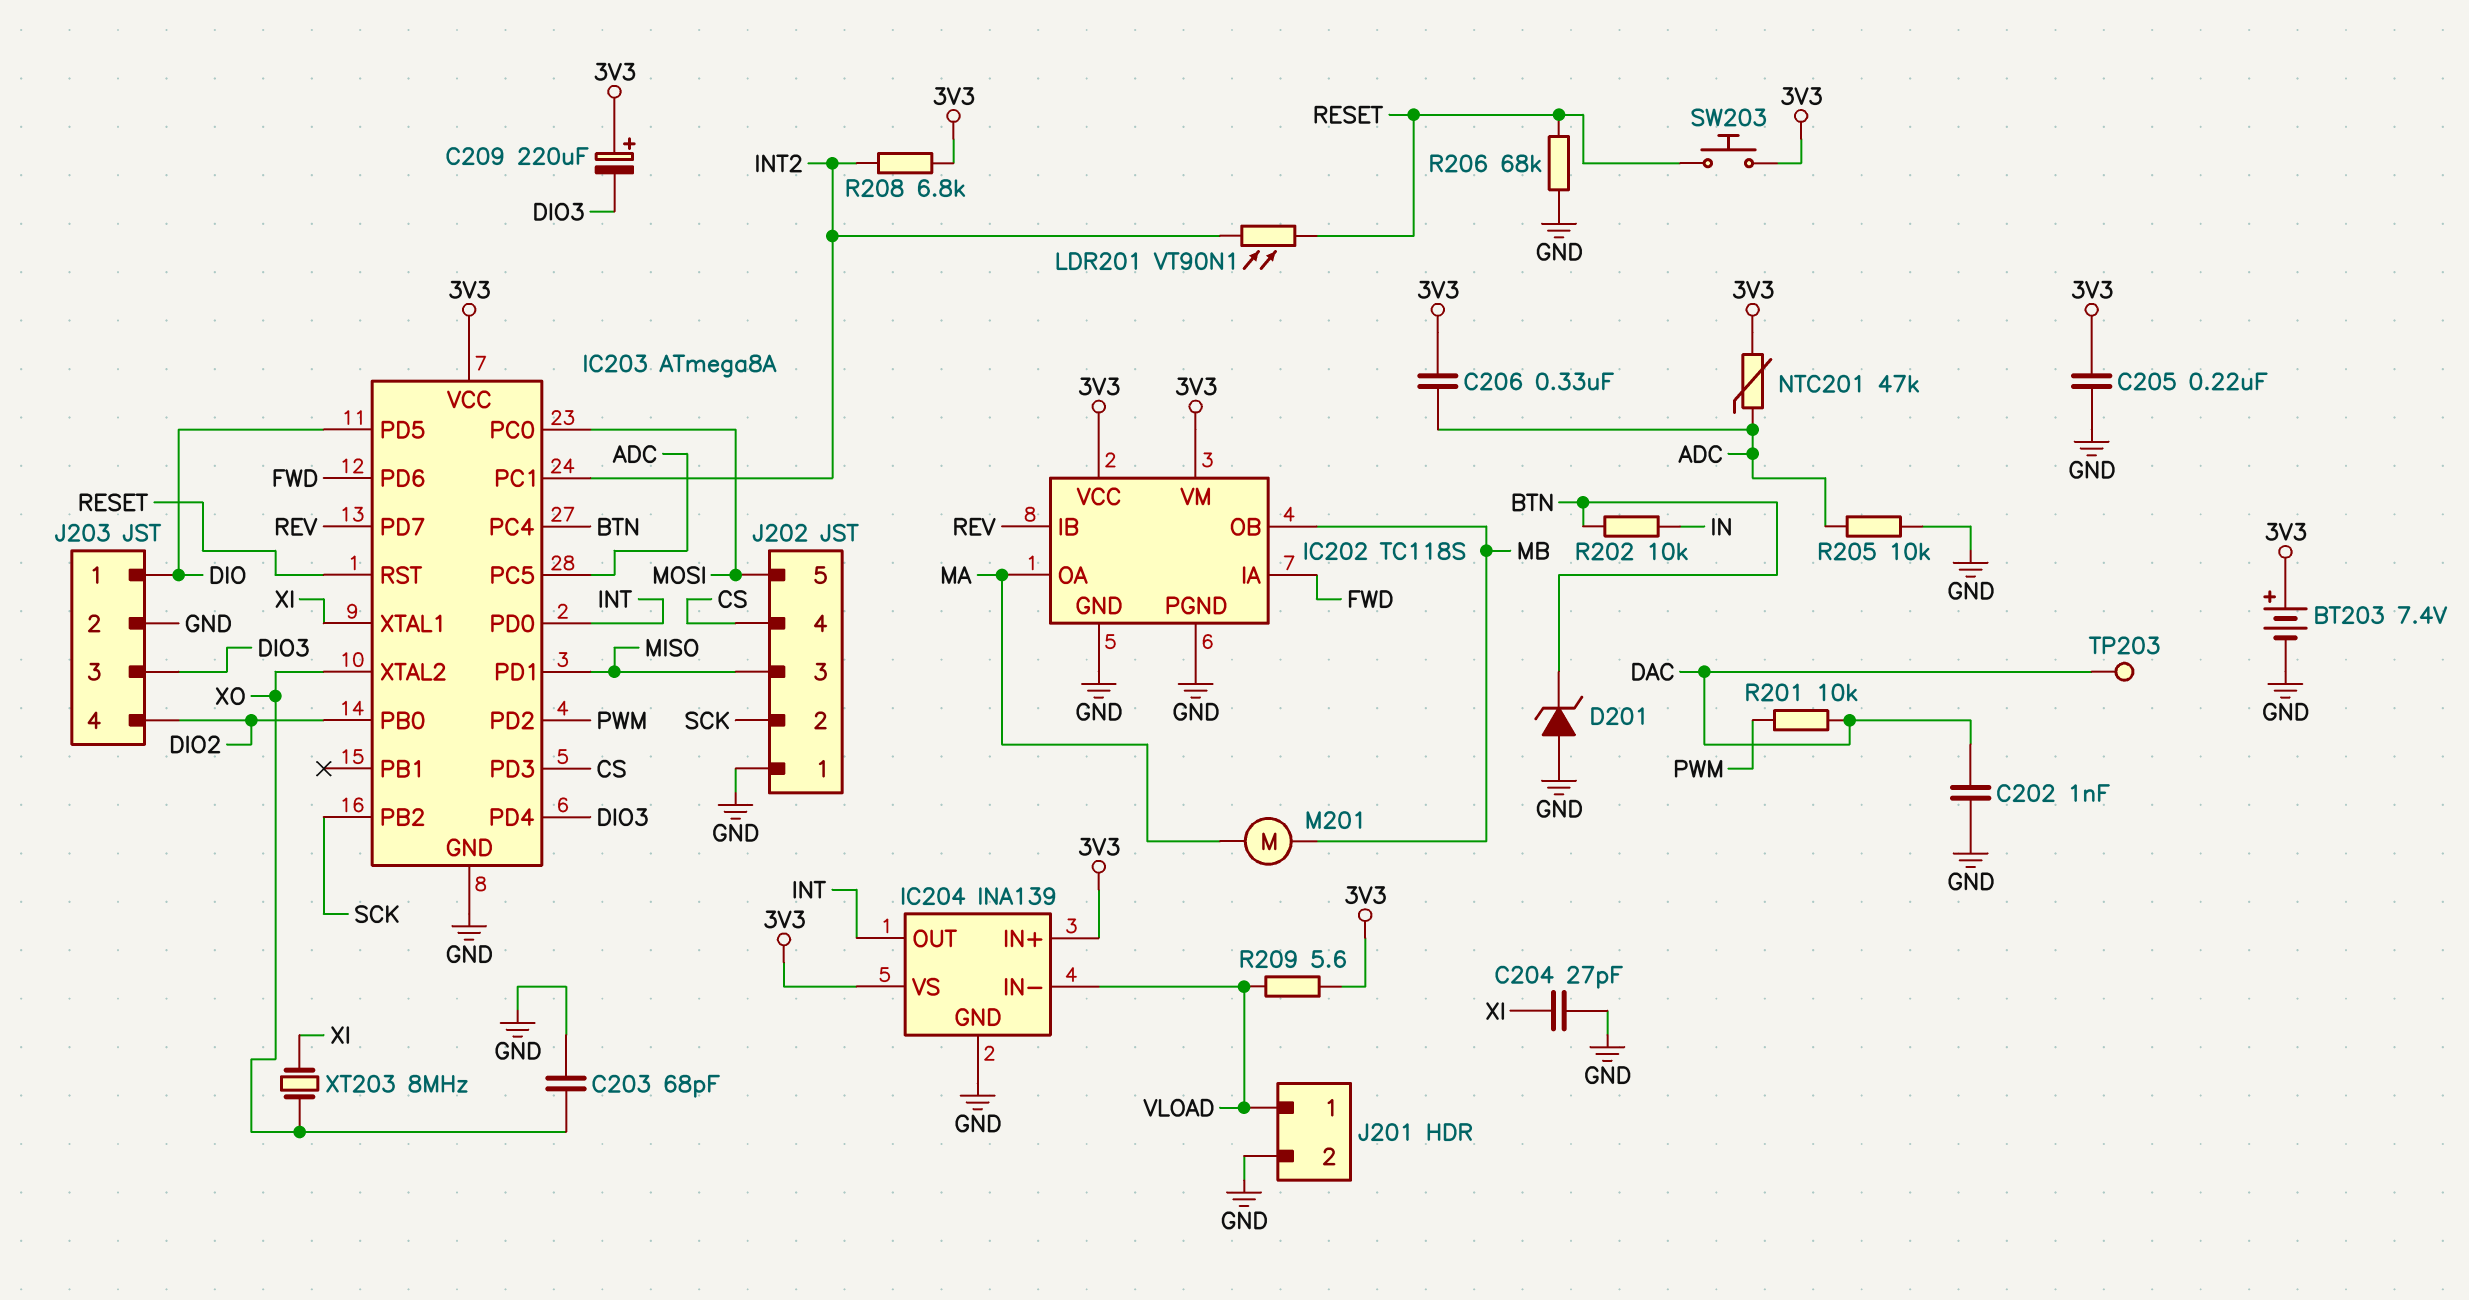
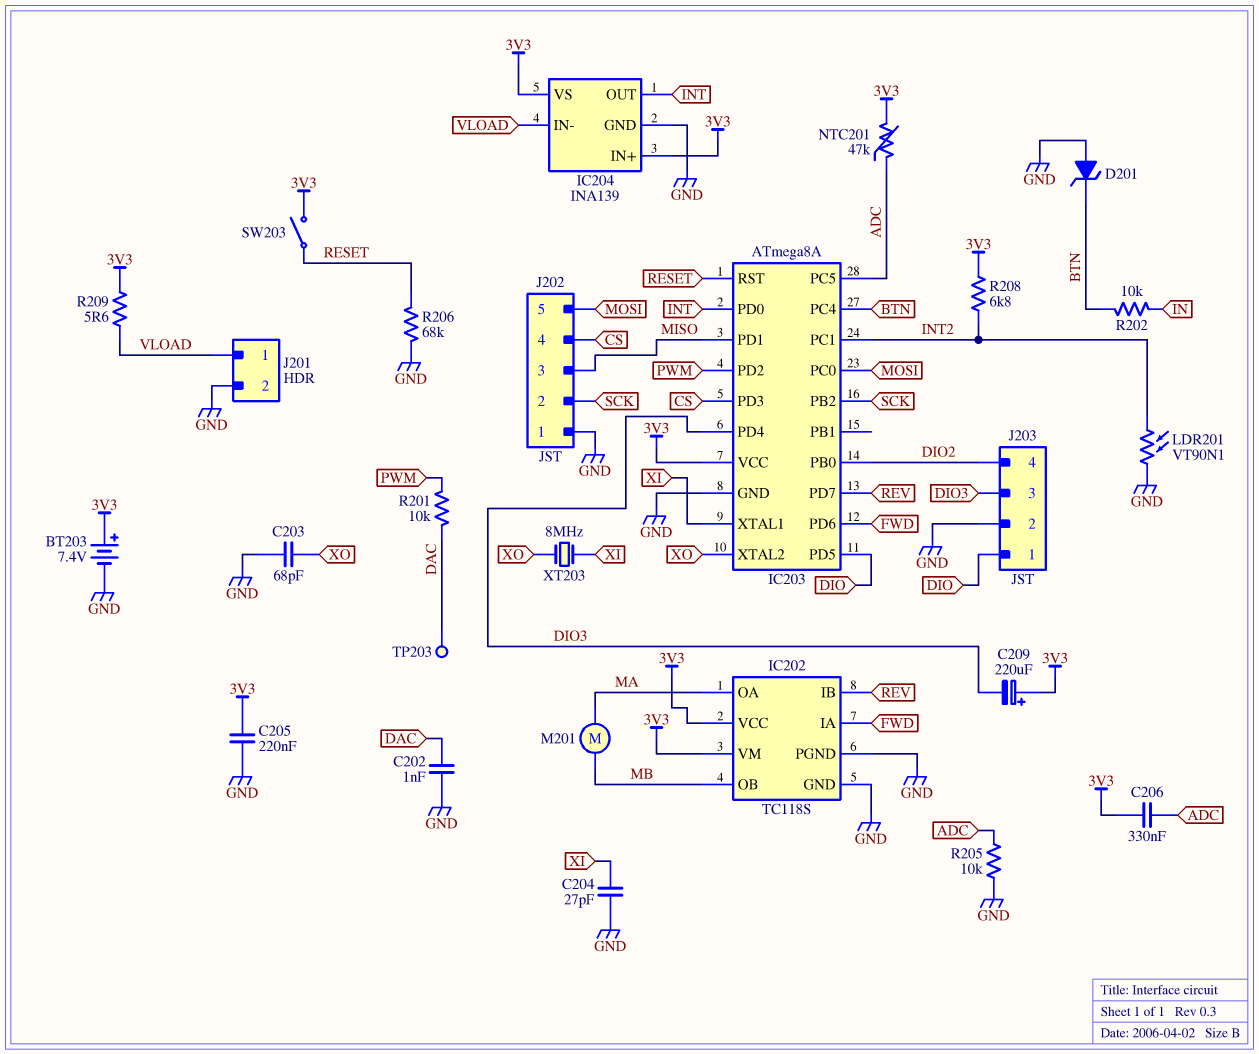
LDR201: VT90N1 (INT2, RESET) -> VT90N1 (GND, INT2)
SW203: button (3V3, RESET) -> switch (3V3, RESET)

